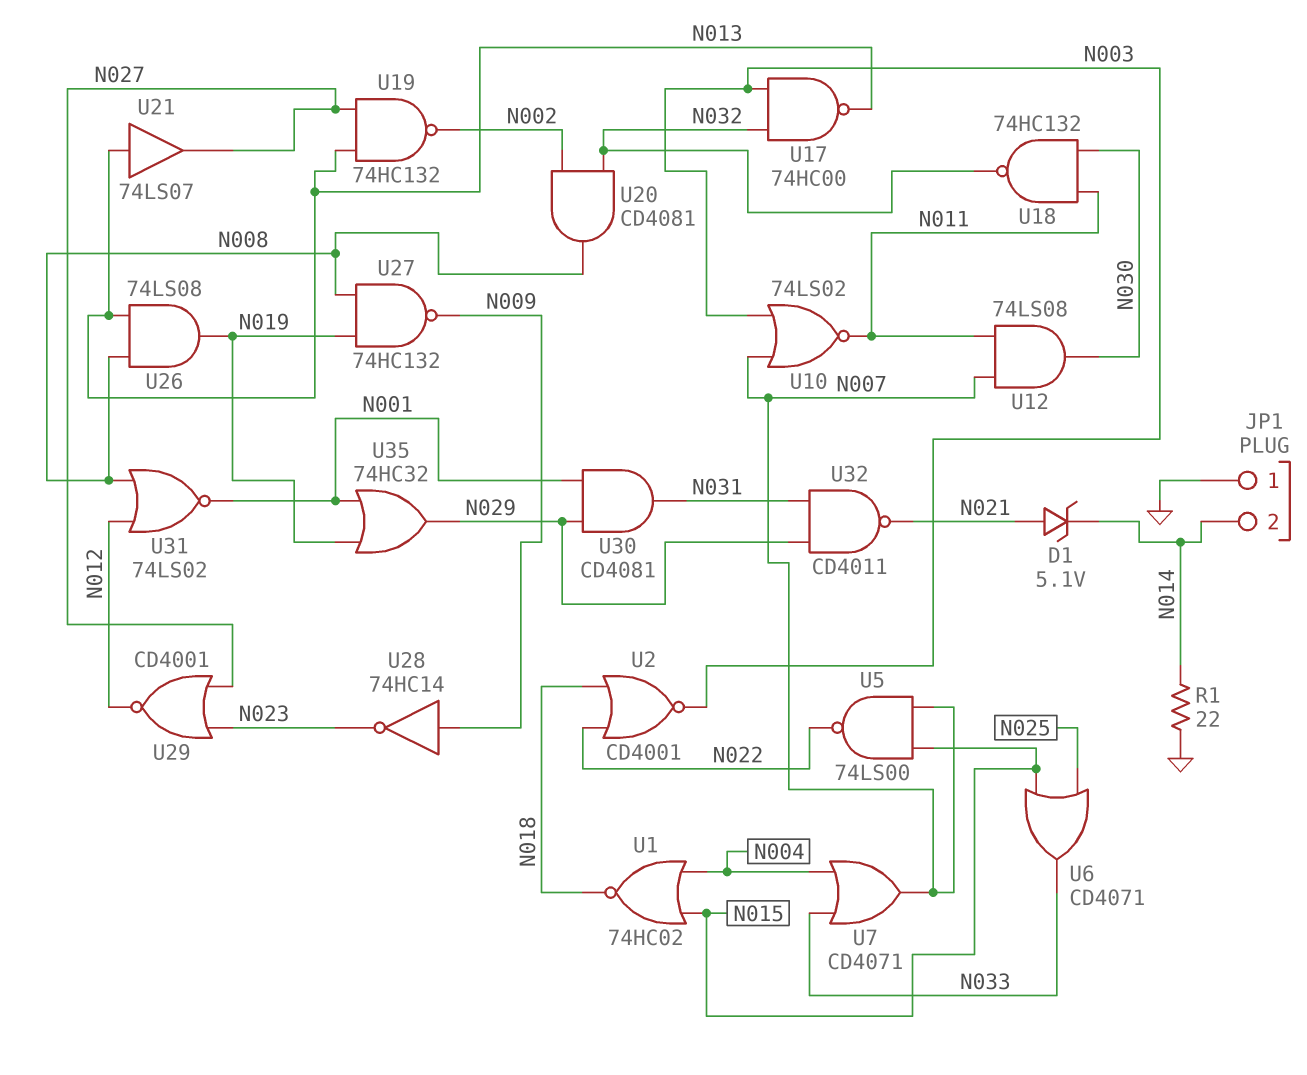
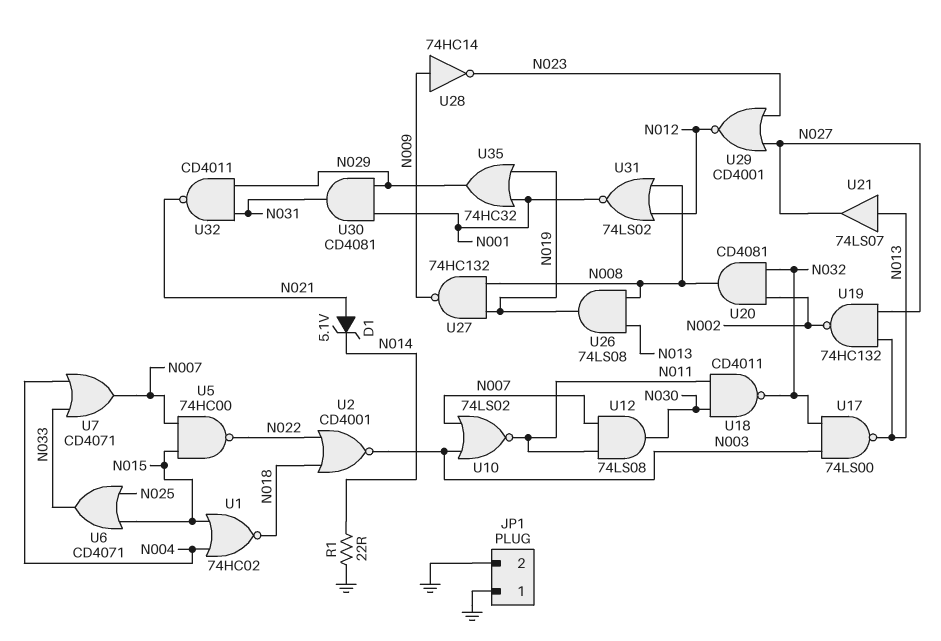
JP1 pin 2: N014 -> GND
U5: NAND 74LS00 (in N007, in N015, out N022) -> NAND 74HC00 (in N007, in N015, out N022)
U17: NAND 74HC00 (in N003, in N032, out N013) -> NAND 74LS00 (in N003, in N032, out N013)
U18: NAND 74HC132 (in N011, in N030, out N032) -> NAND CD4011 (in N011, in N030, out N032)

